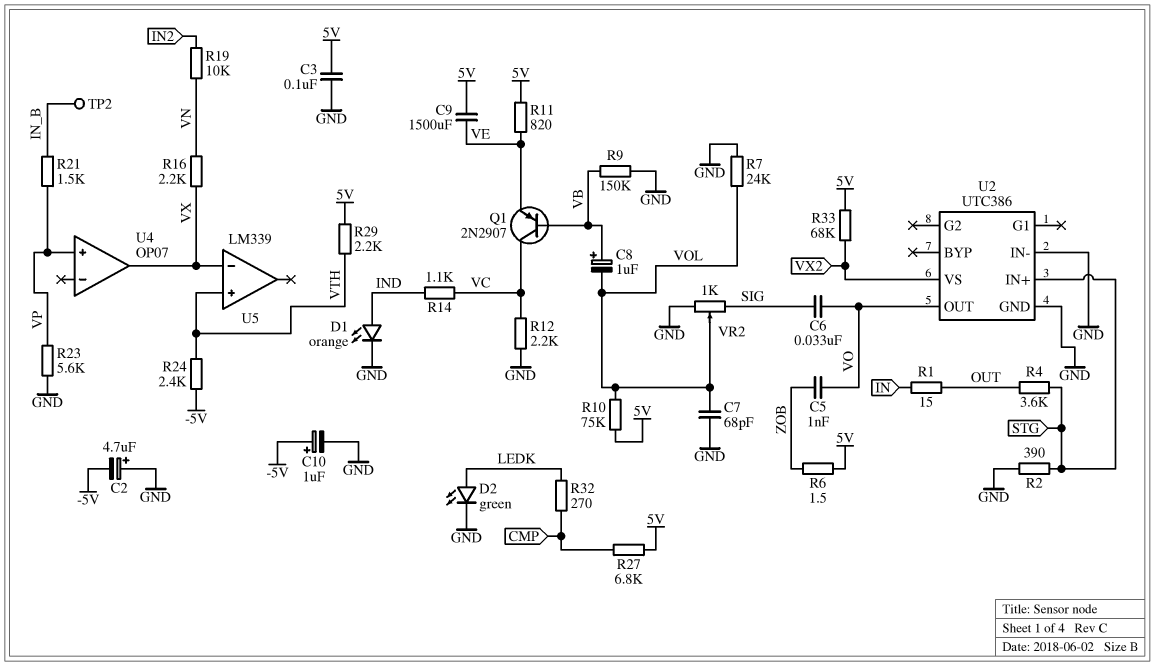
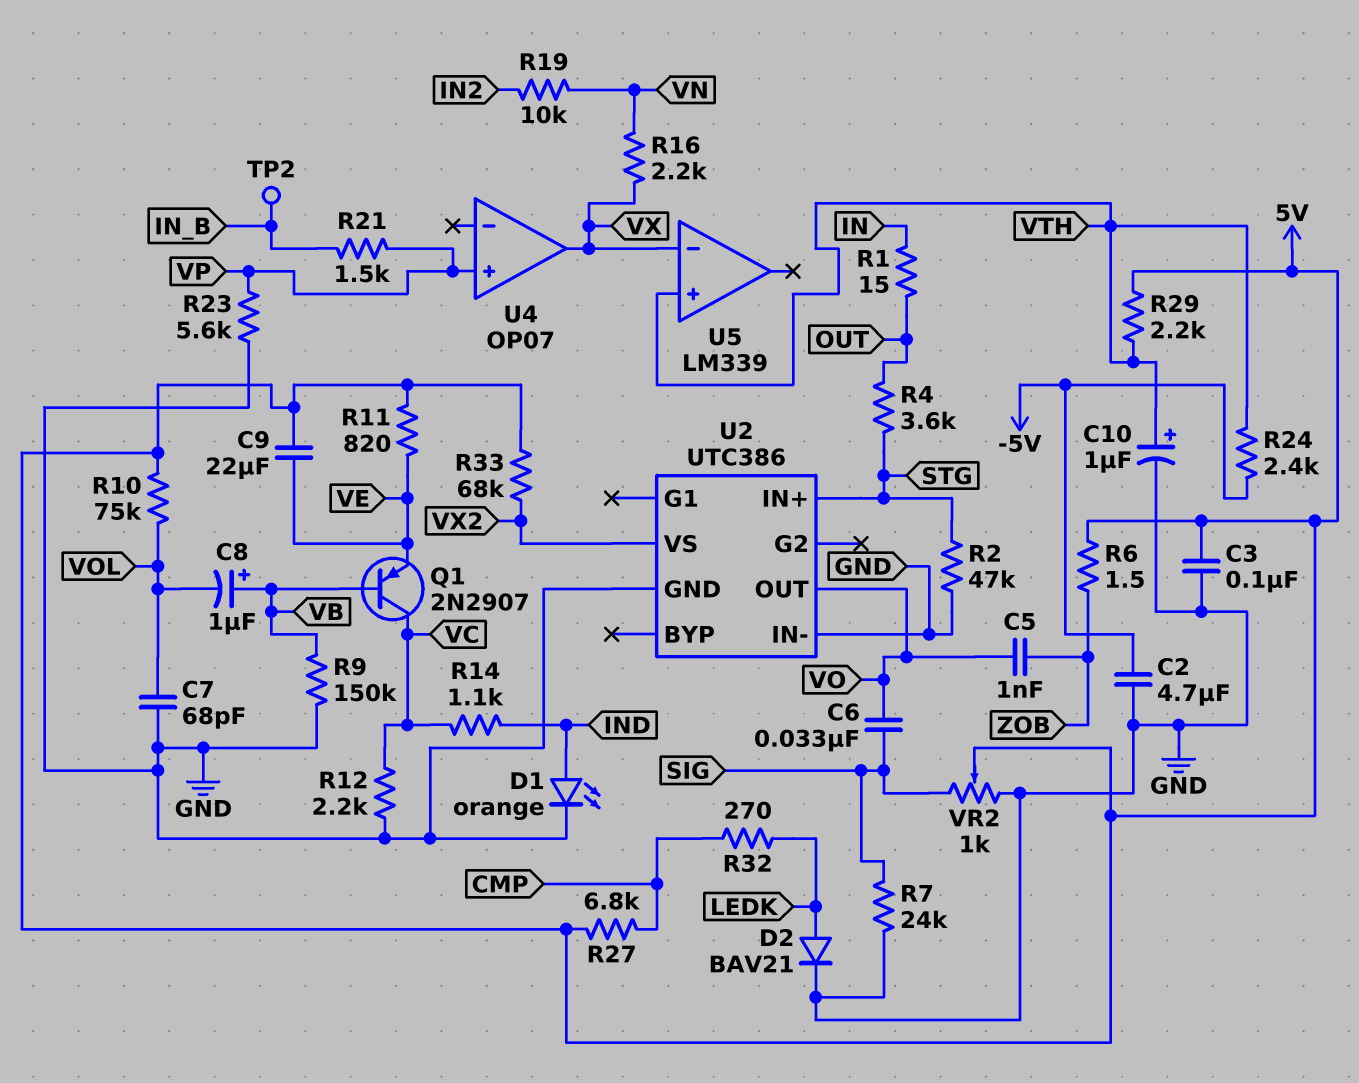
C2: 4.7uF (plus GND, minus -5V) -> 4.7uF (-5V, GND)
C9: 1500uF (5V, VE) -> 22uF (5V, VE)
C10: 1uF (plus -5V, minus GND) -> 1uF (plus VTH, minus GND)
D2: LED green (A LEDK, K GND) -> diode BAV21 (A LEDK, K GND)
R2: 390 (GND, STG) -> 47k (GND, STG)
R7: 24k (GND, VOL) -> 24k (GND, SIG)
VR2: 1k (GND, SIG, wiper VOL) -> 1k (GND, SIG, wiper 5V)

